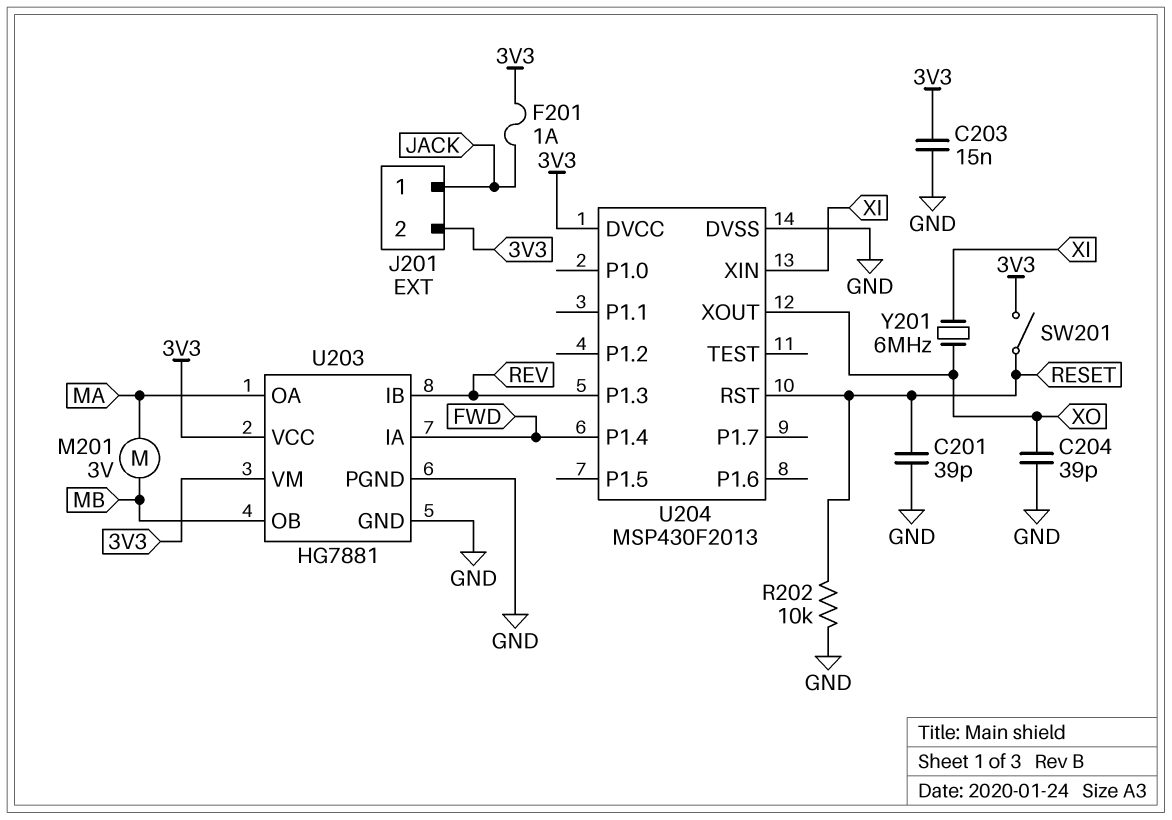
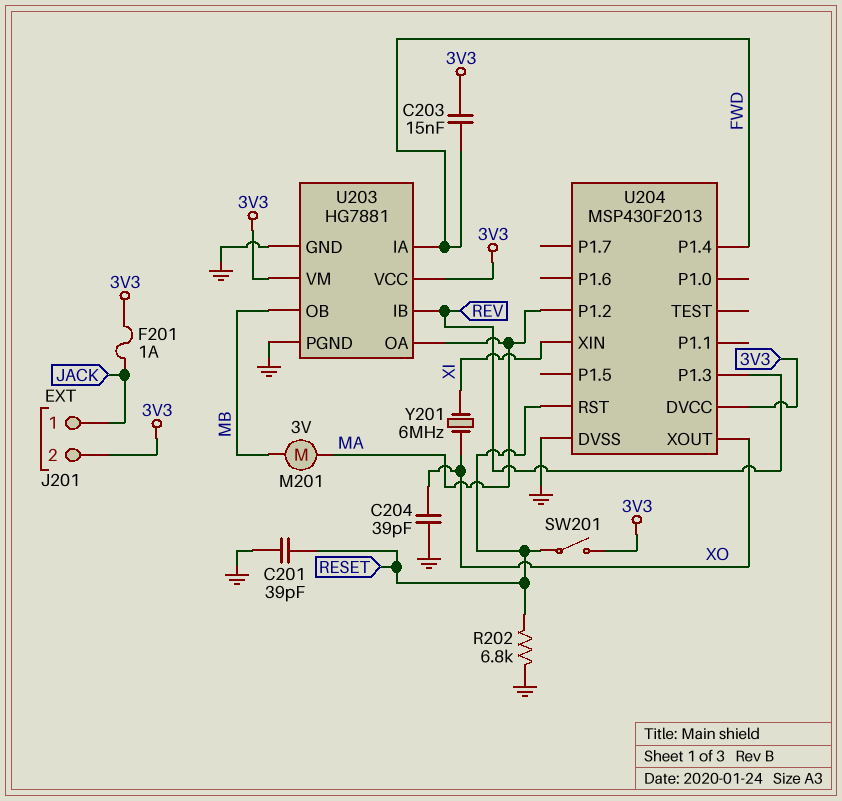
C203: 15nF (3V3, GND) -> 15nF (3V3, FWD)
R202: 10k (GND, RESET) -> 6.8k (GND, RESET)
U204 pin P1.2: none -> MA

